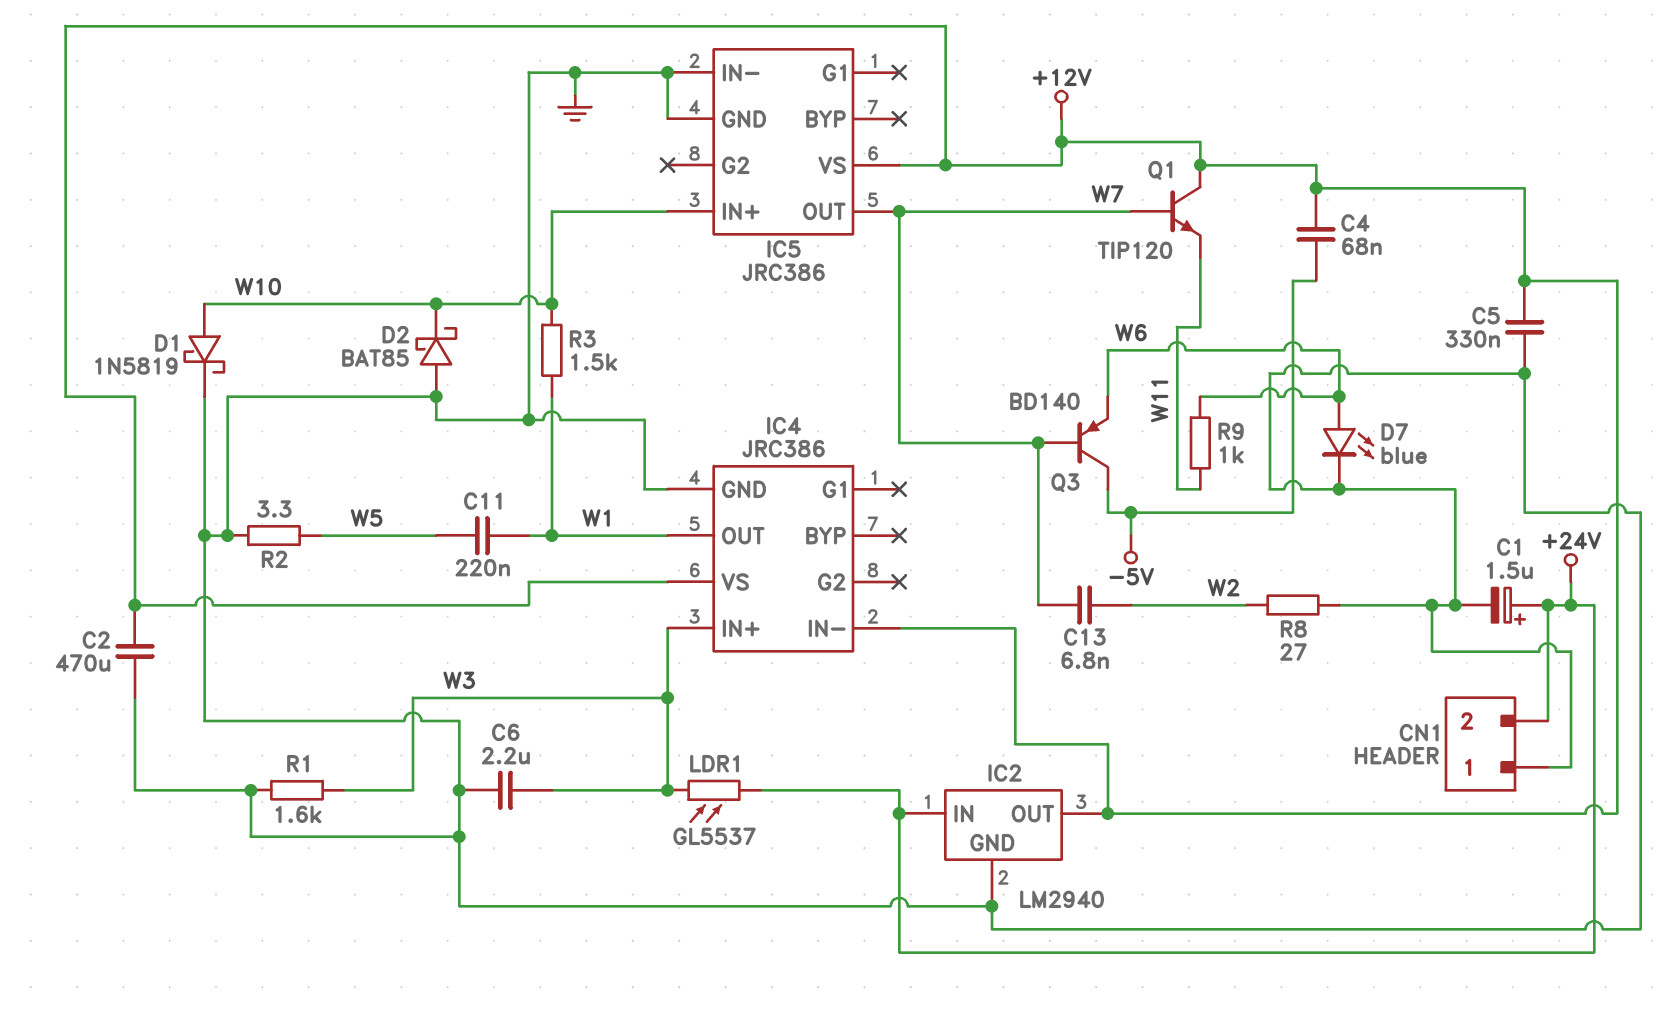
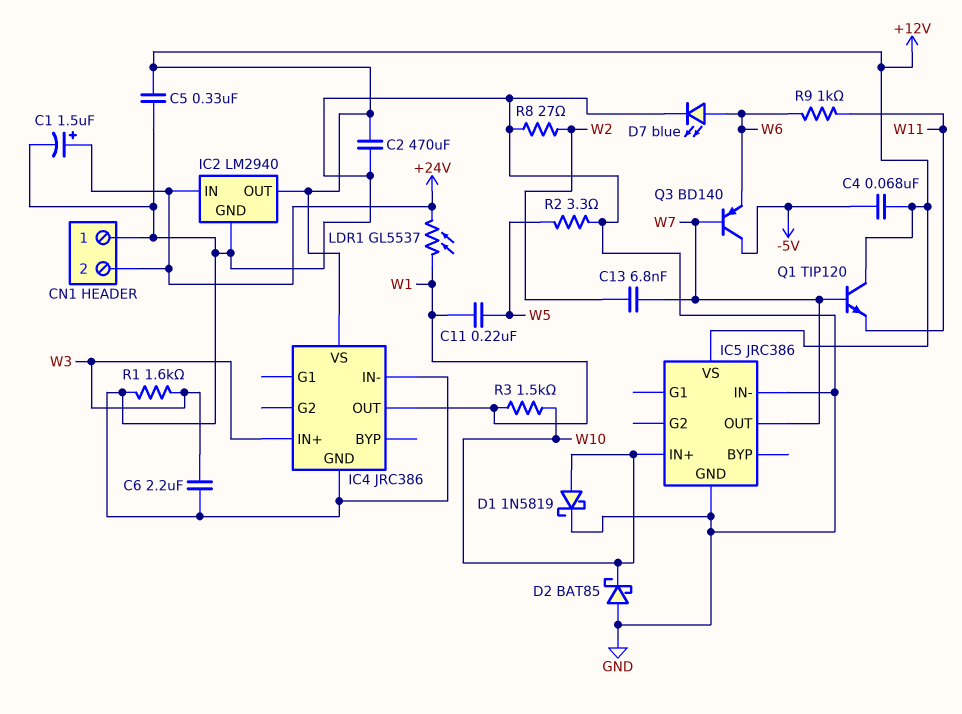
IC4 pin IN-: +12V -> GND
LDR1: GL5537 (+24V, W3) -> GL5537 (+24V, W1)

